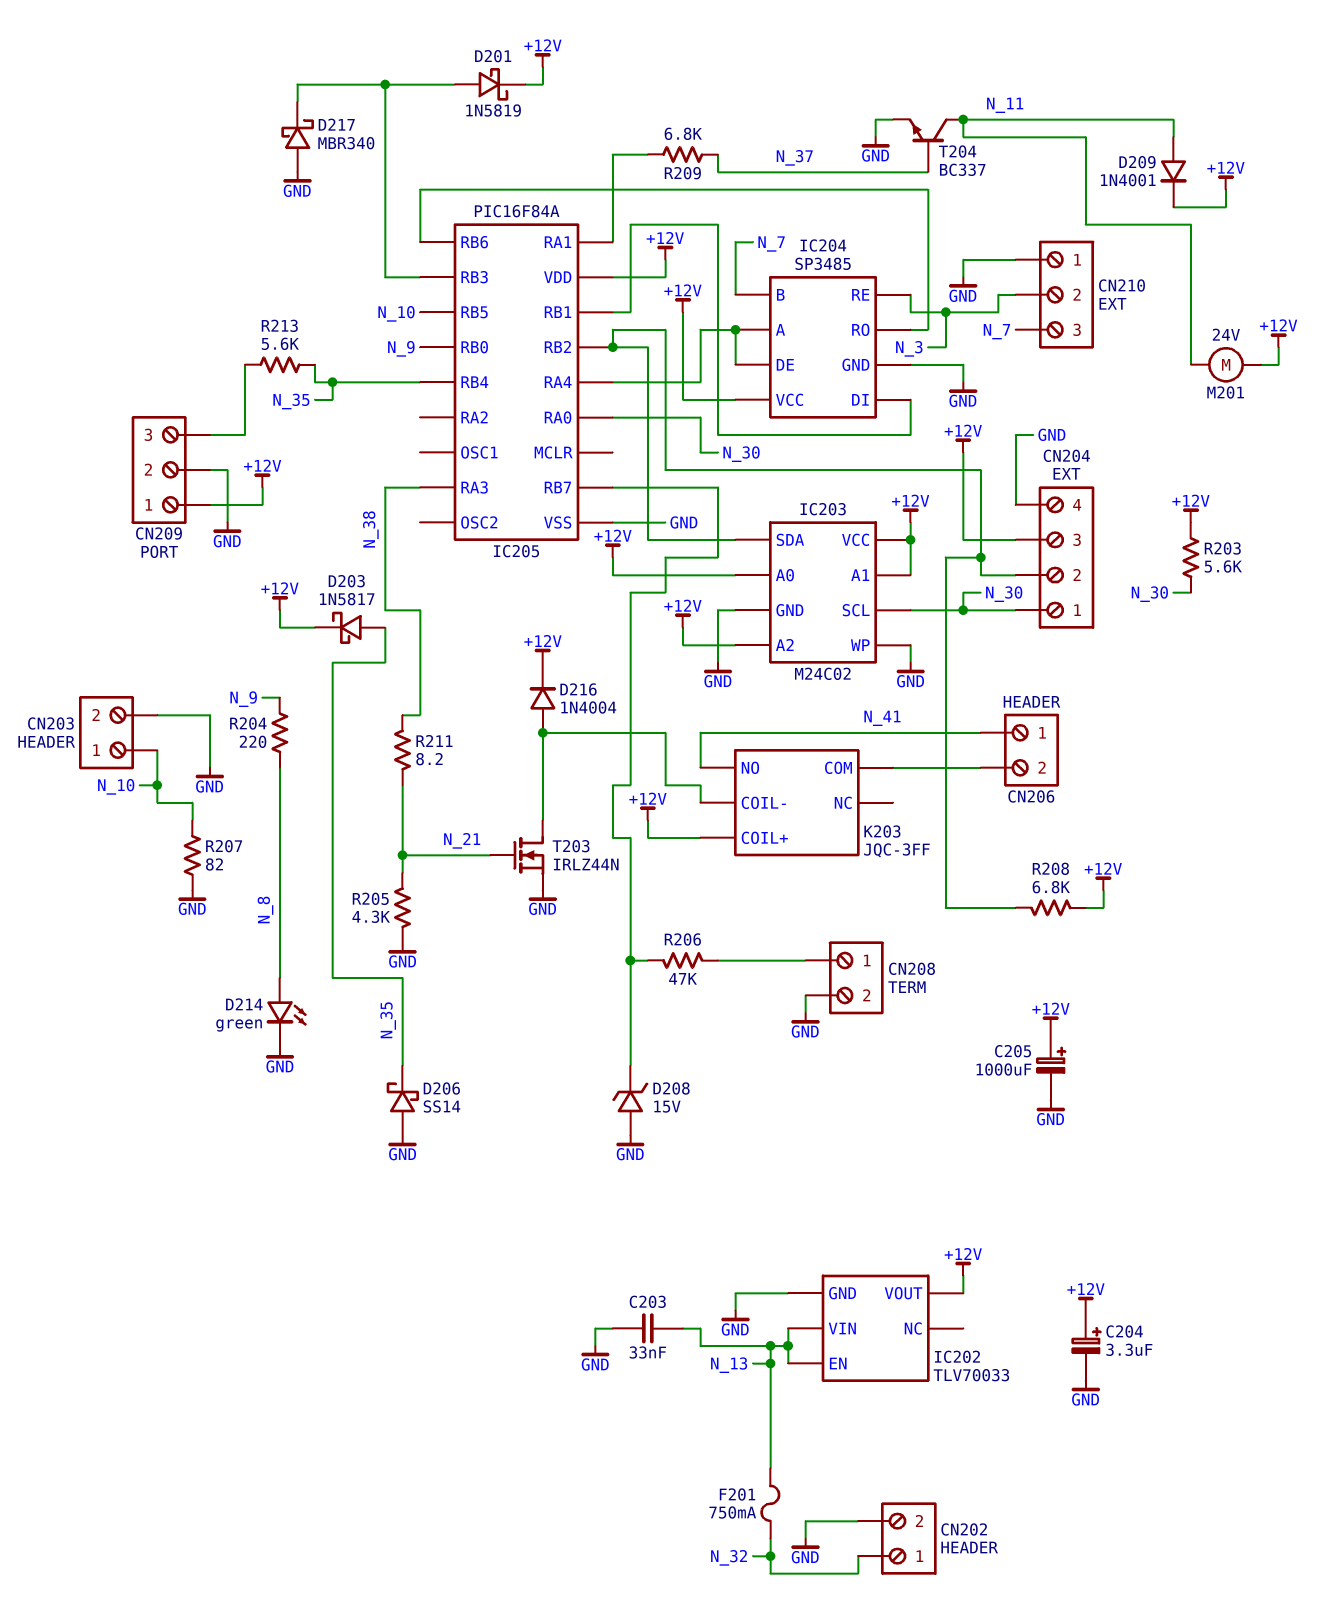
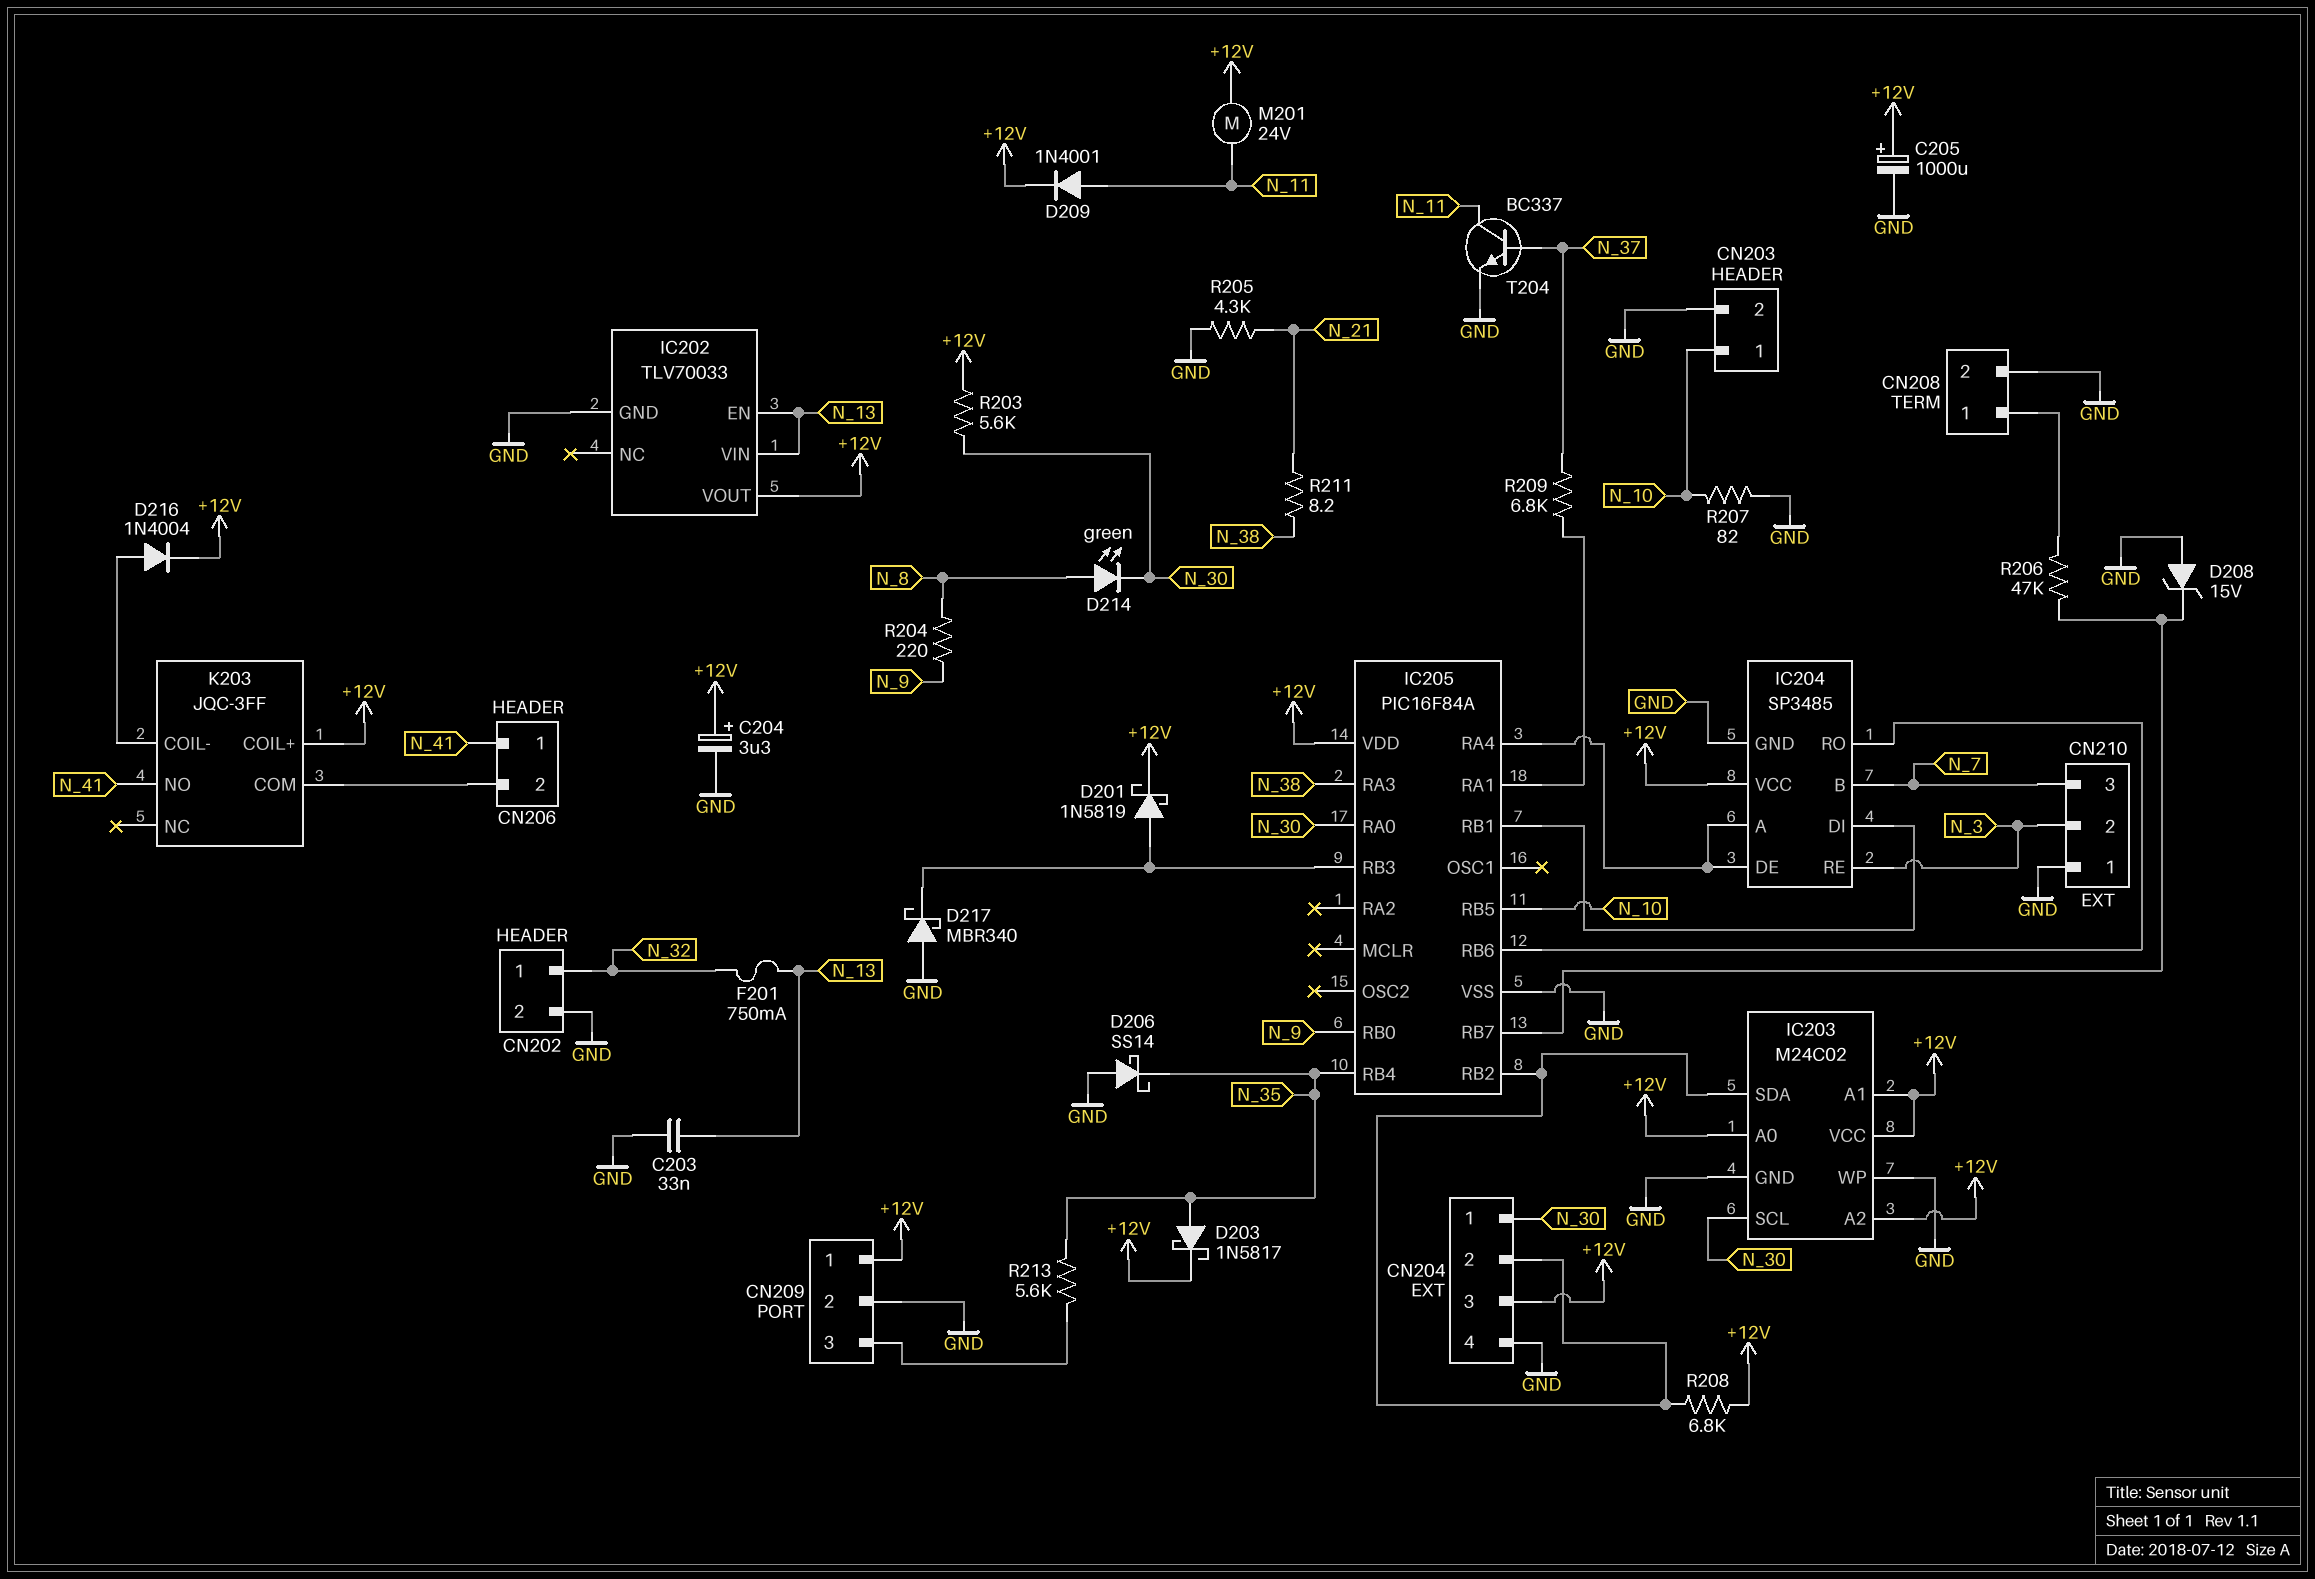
D214: LED green (A N_8, K GND) -> LED green (A N_8, K N_30)
T203: NMOS IRLZ44N (G N_21, D K203/COIL-, S GND) -> none

